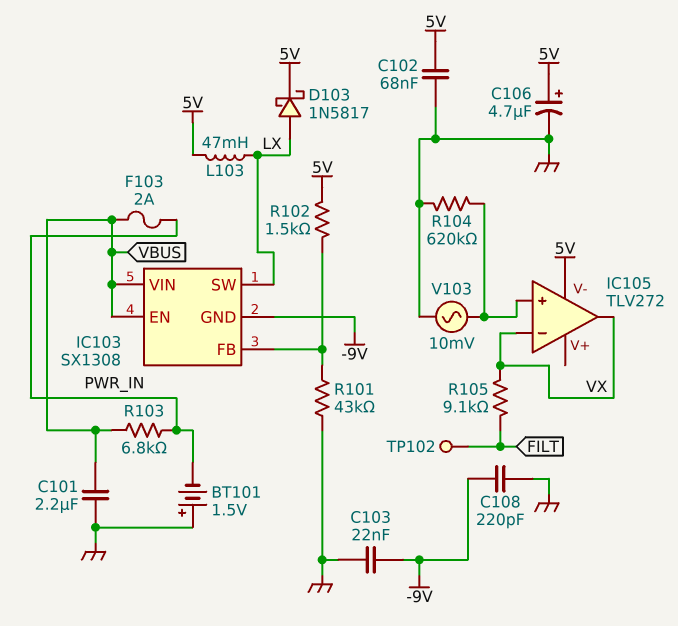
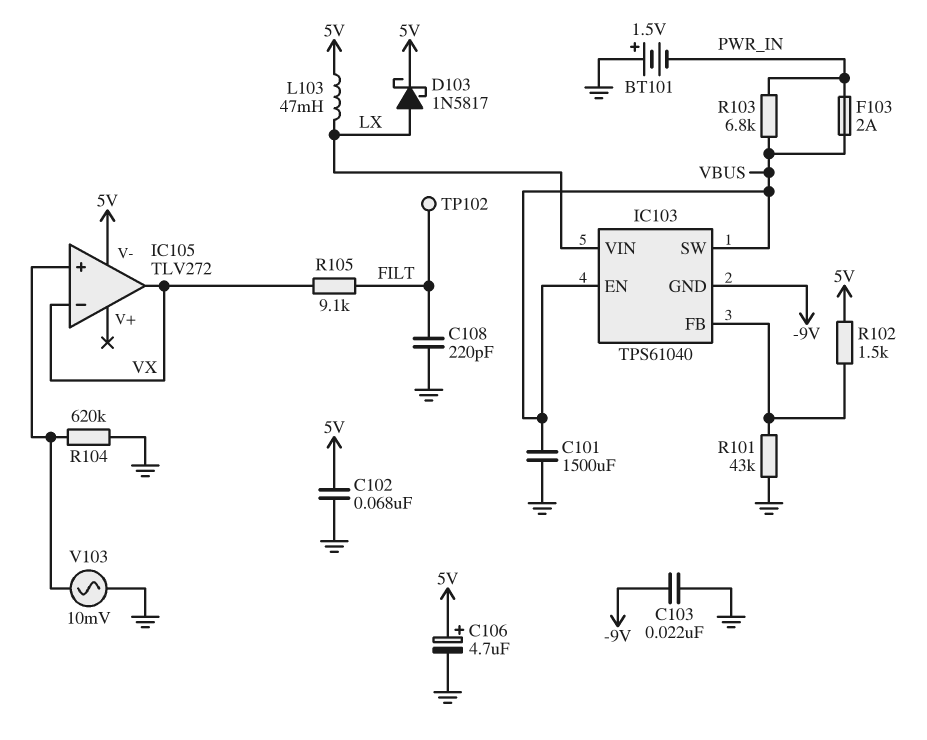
C101: 2.2uF (GND, VBUS) -> 1500uF (GND, VBUS)
C108: 220pF (-9V, GND) -> 220pF (FILT, GND)
IC103: SX1308 -> TPS61040
IC103 pin SW: LX -> VBUS
IC103 pin VIN: VBUS -> LX

